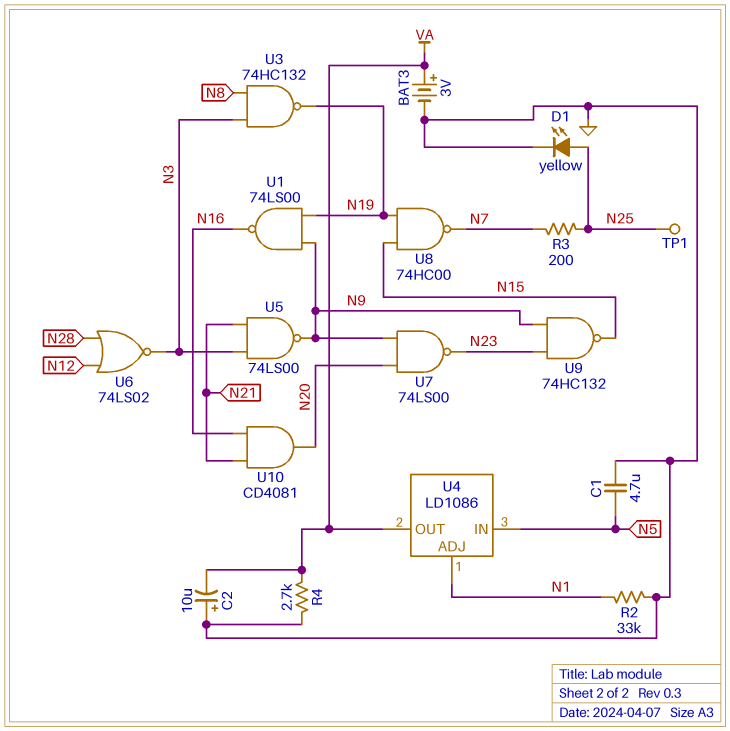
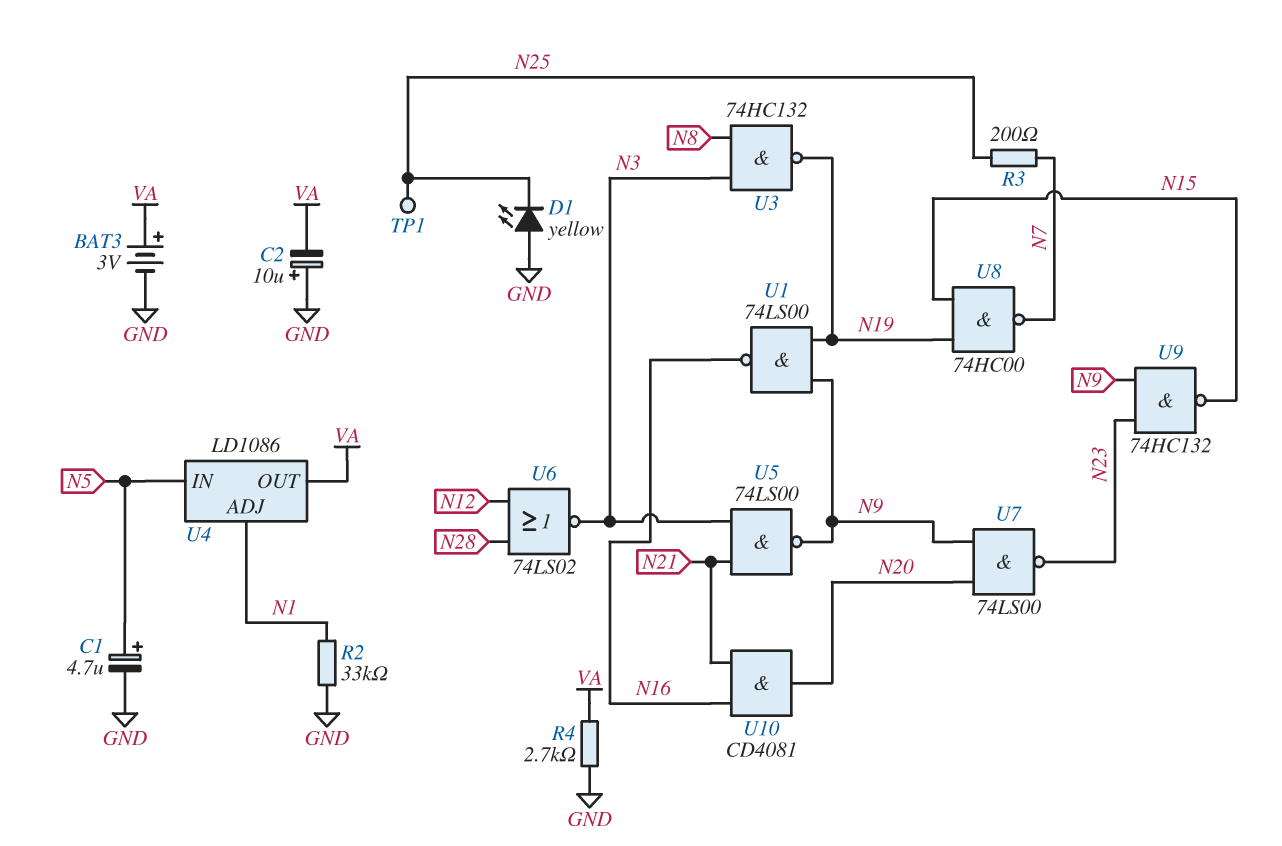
C1: 4.7uF (GND, N5) -> 4.7uF (plus N5, minus GND)
D1: LED yellow (A N25, K GND) -> LED yellow (A GND, K N25)

